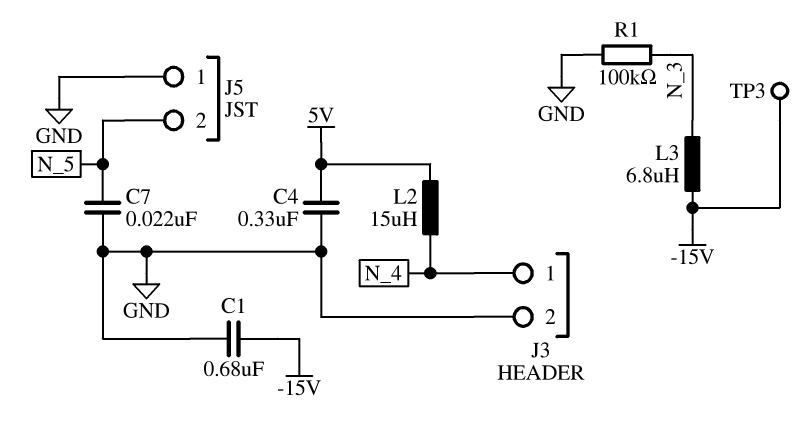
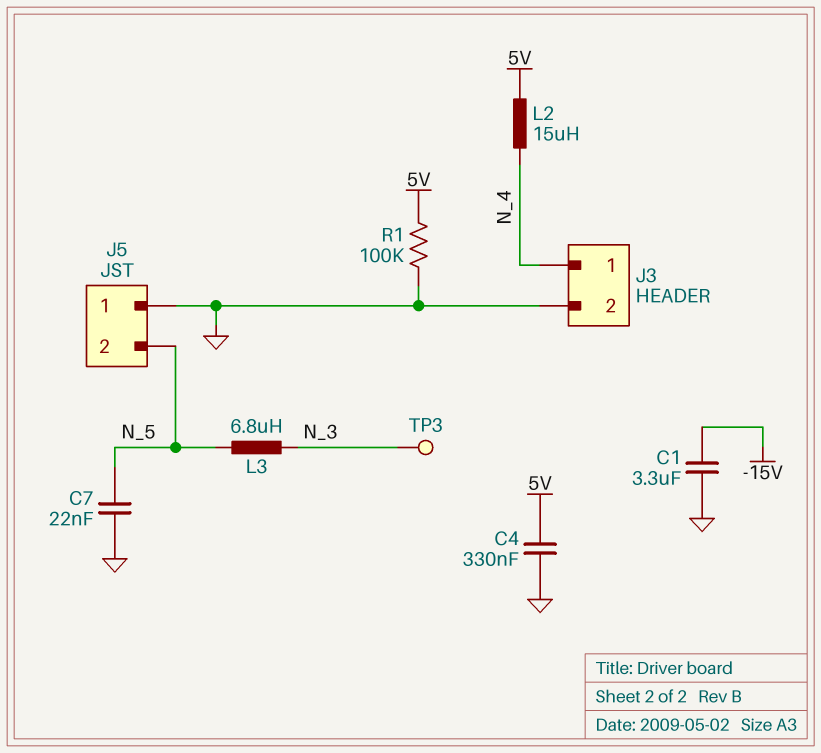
C1: 680nF (-15V, GND) -> 3.3uF (-15V, GND)
L3: 6.8uH (-15V, N_3) -> 6.8uH (N_3, N_5)
R1: 100k (GND, N_3) -> 100k (5V, GND)
TP3: test point (-15V) -> test point (N_3)

